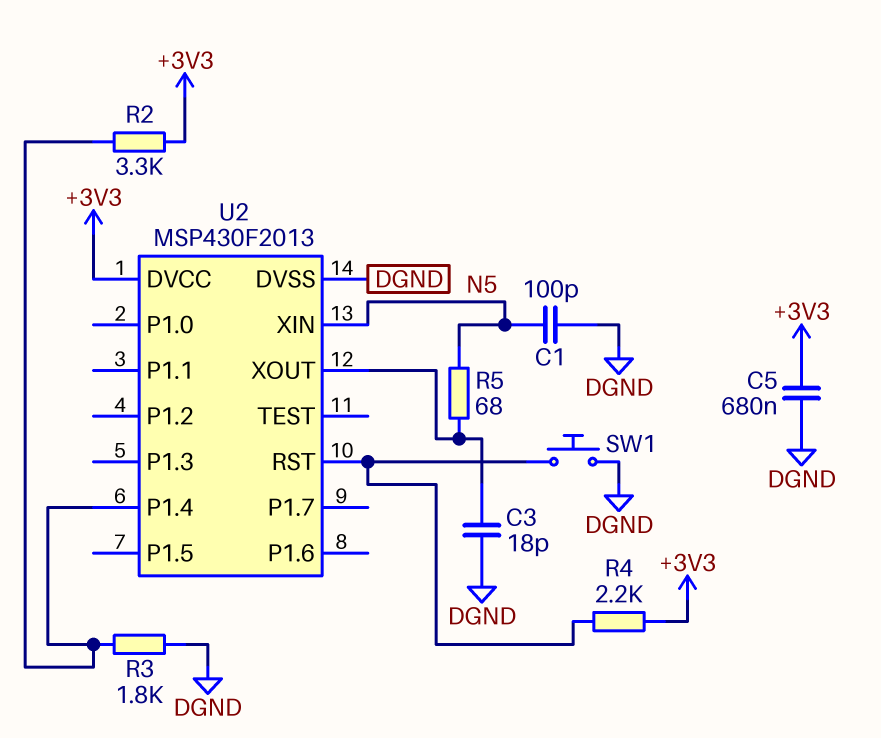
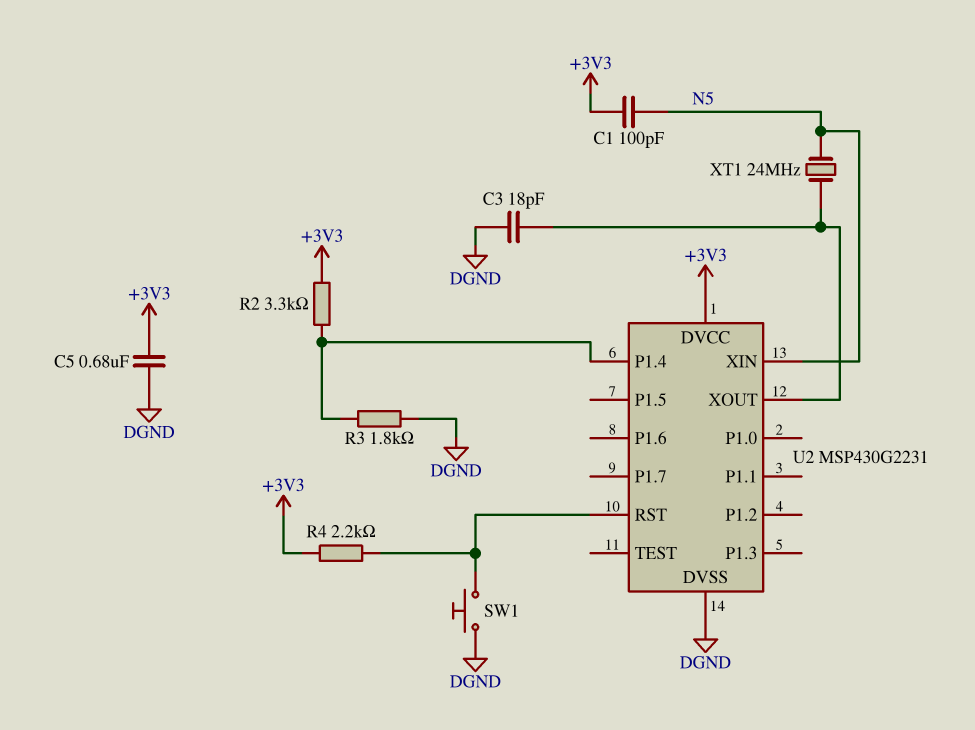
C1: 100pF (DGND, N5) -> 100pF (+3V3, N5)
R5: 68 (N5, U2/XOUT) -> none
U2: MSP430F2013 -> MSP430G2231
XT1: none -> 24MHz (N5, U2/XOUT)

